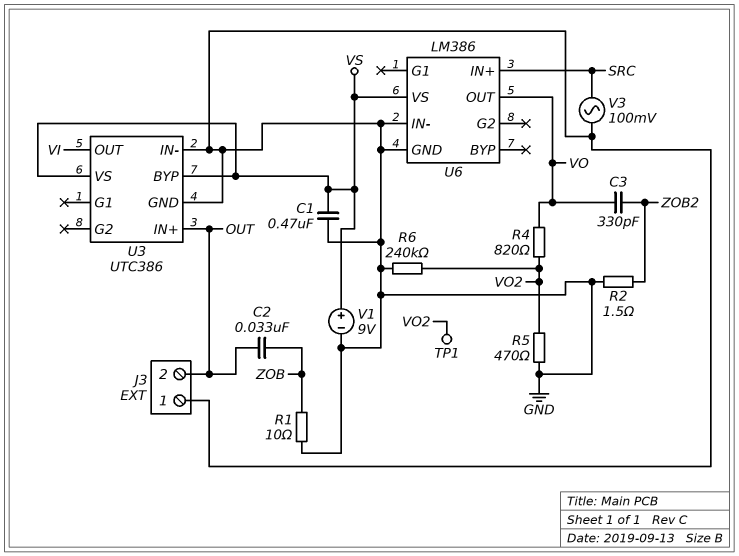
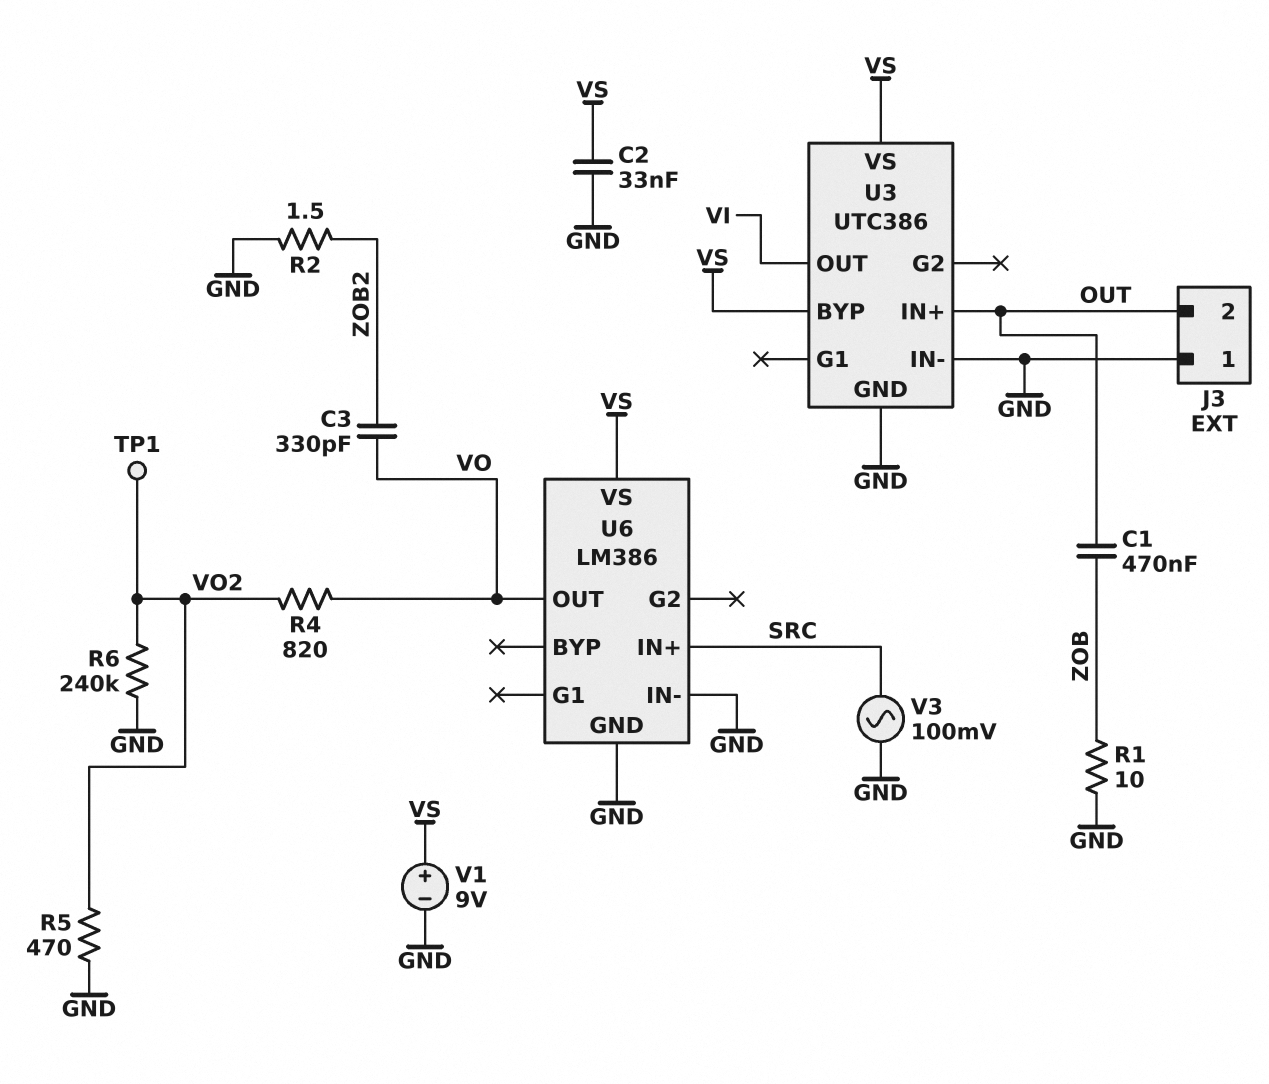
C1: 470nF (GND, VS) -> 470nF (OUT, ZOB)
C2: 33nF (OUT, ZOB) -> 33nF (GND, VS)

